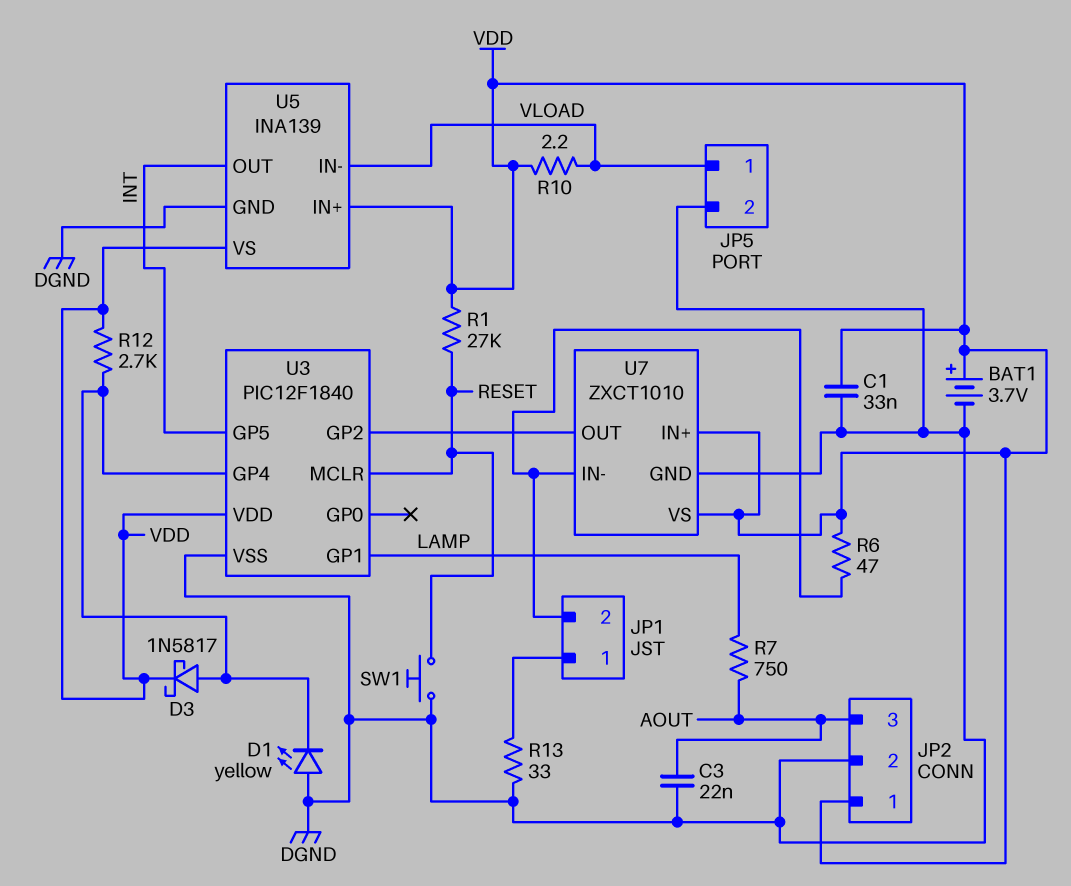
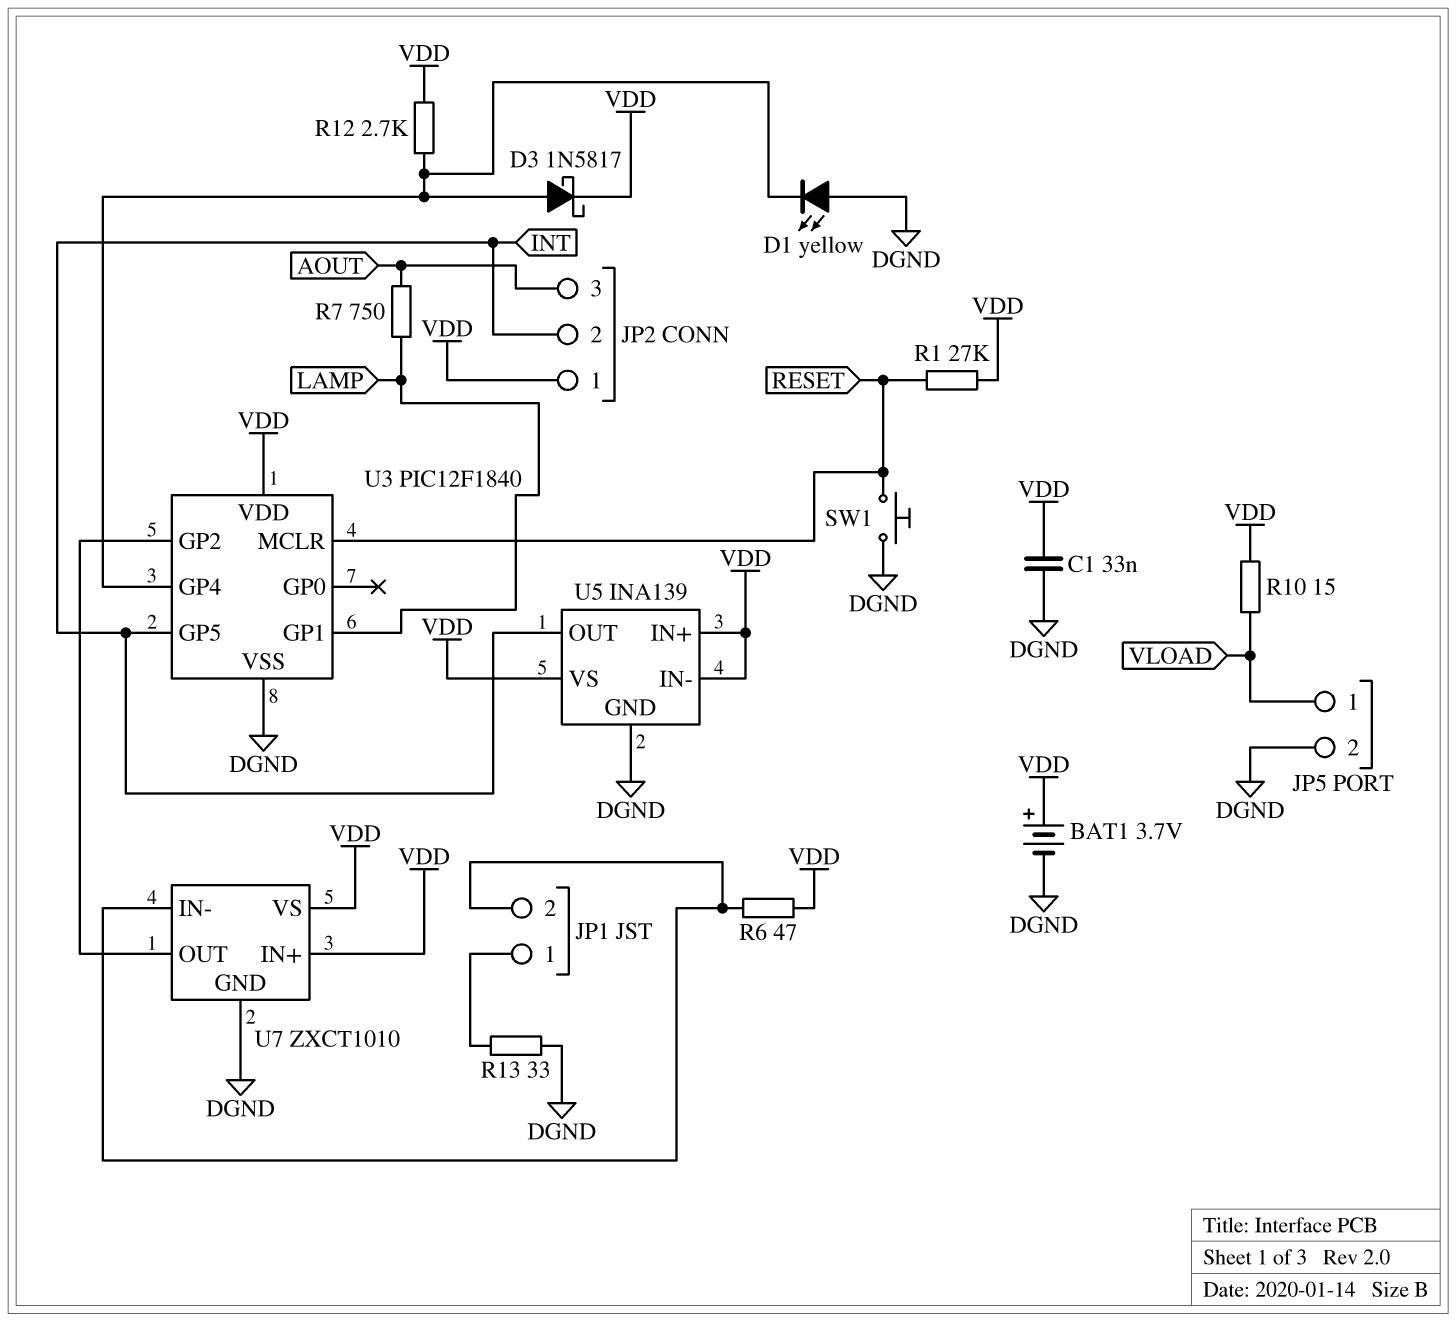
C3: 22nF (AOUT, DGND) -> none
JP2 pin 2: DGND -> INT
R10: 2.2 (VDD, VLOAD) -> 15 (VDD, VLOAD)
U5 pin IN-: VLOAD -> VDD

